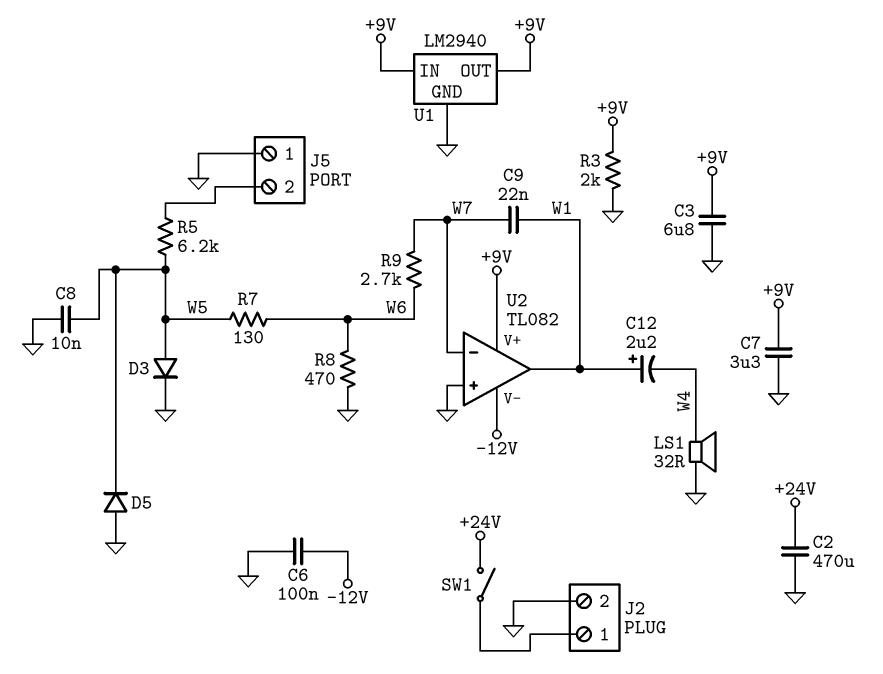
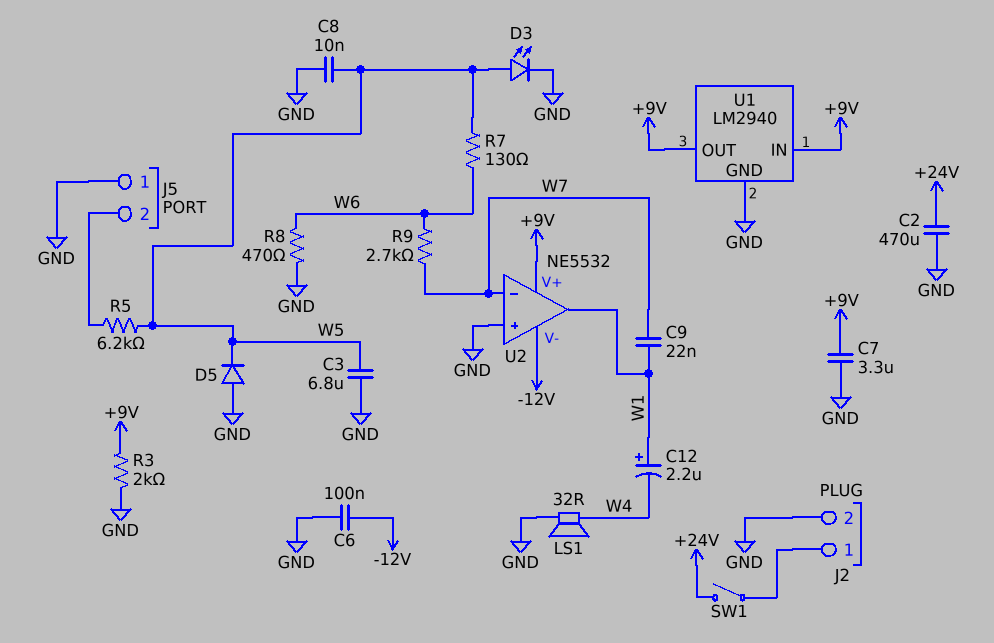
C3: 6.8uF (+9V, GND) -> 6.8uF (GND, W5)
D3: diode (A W5, K GND) -> LED (A W5, K GND)
U2: TL082 -> NE5532

